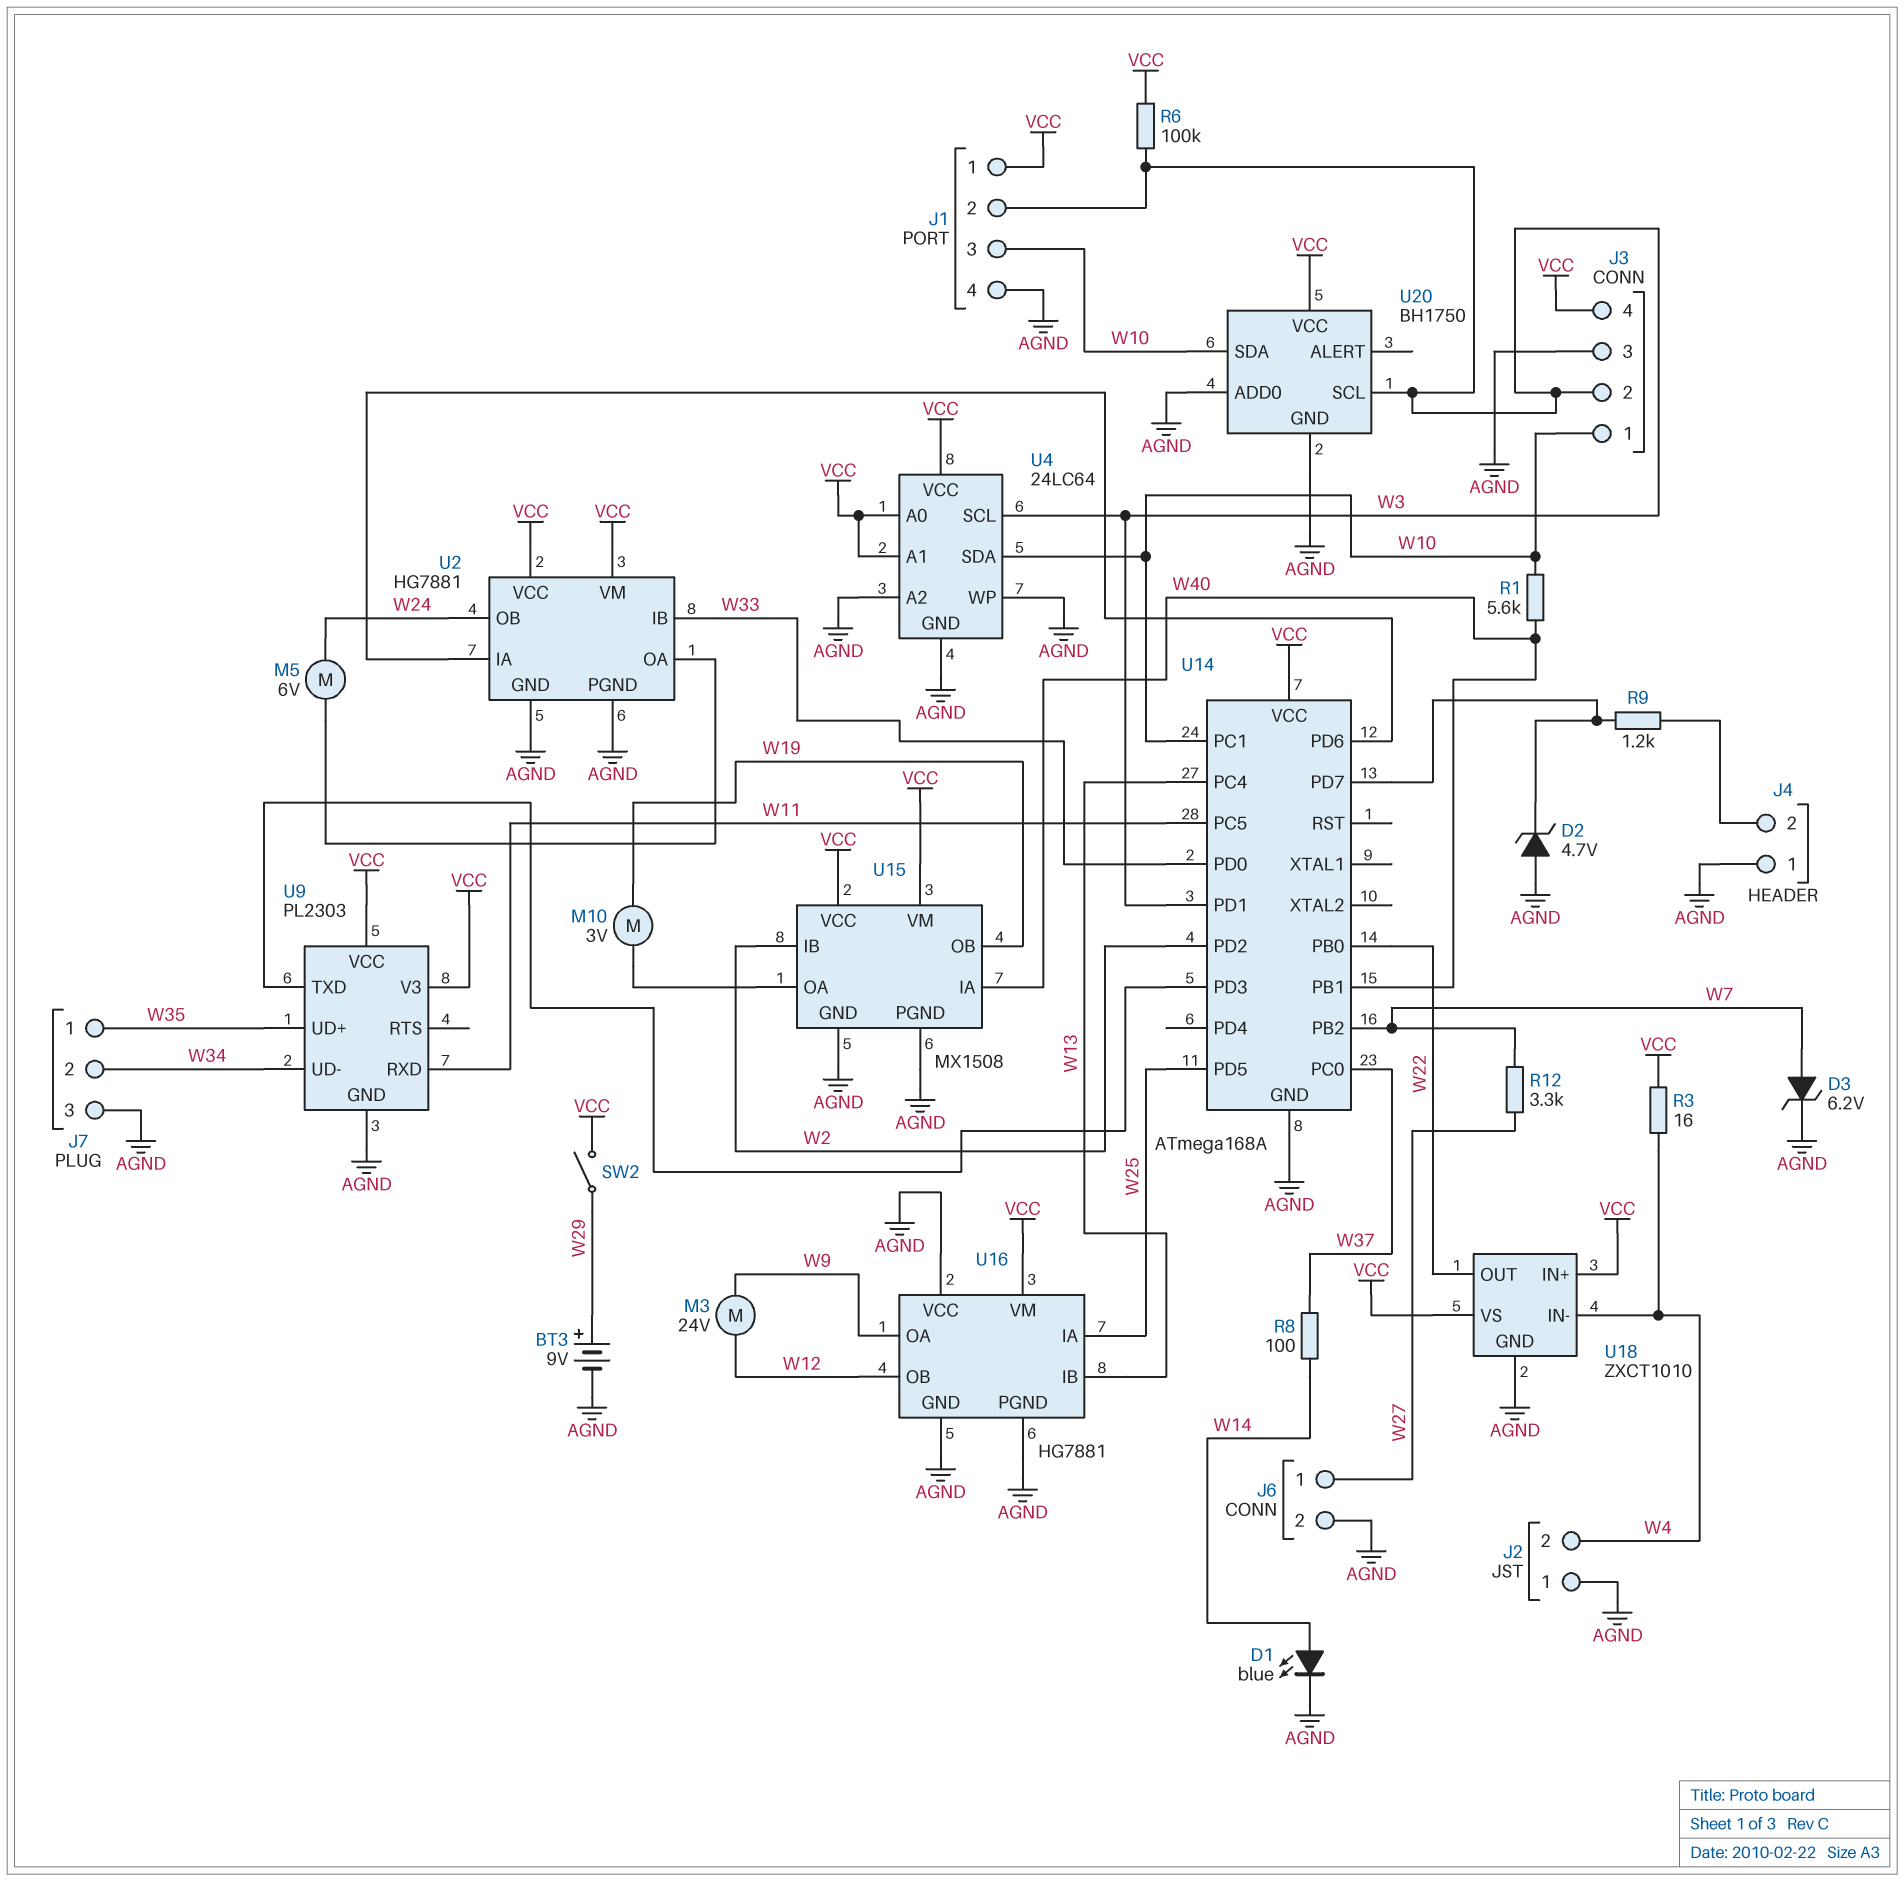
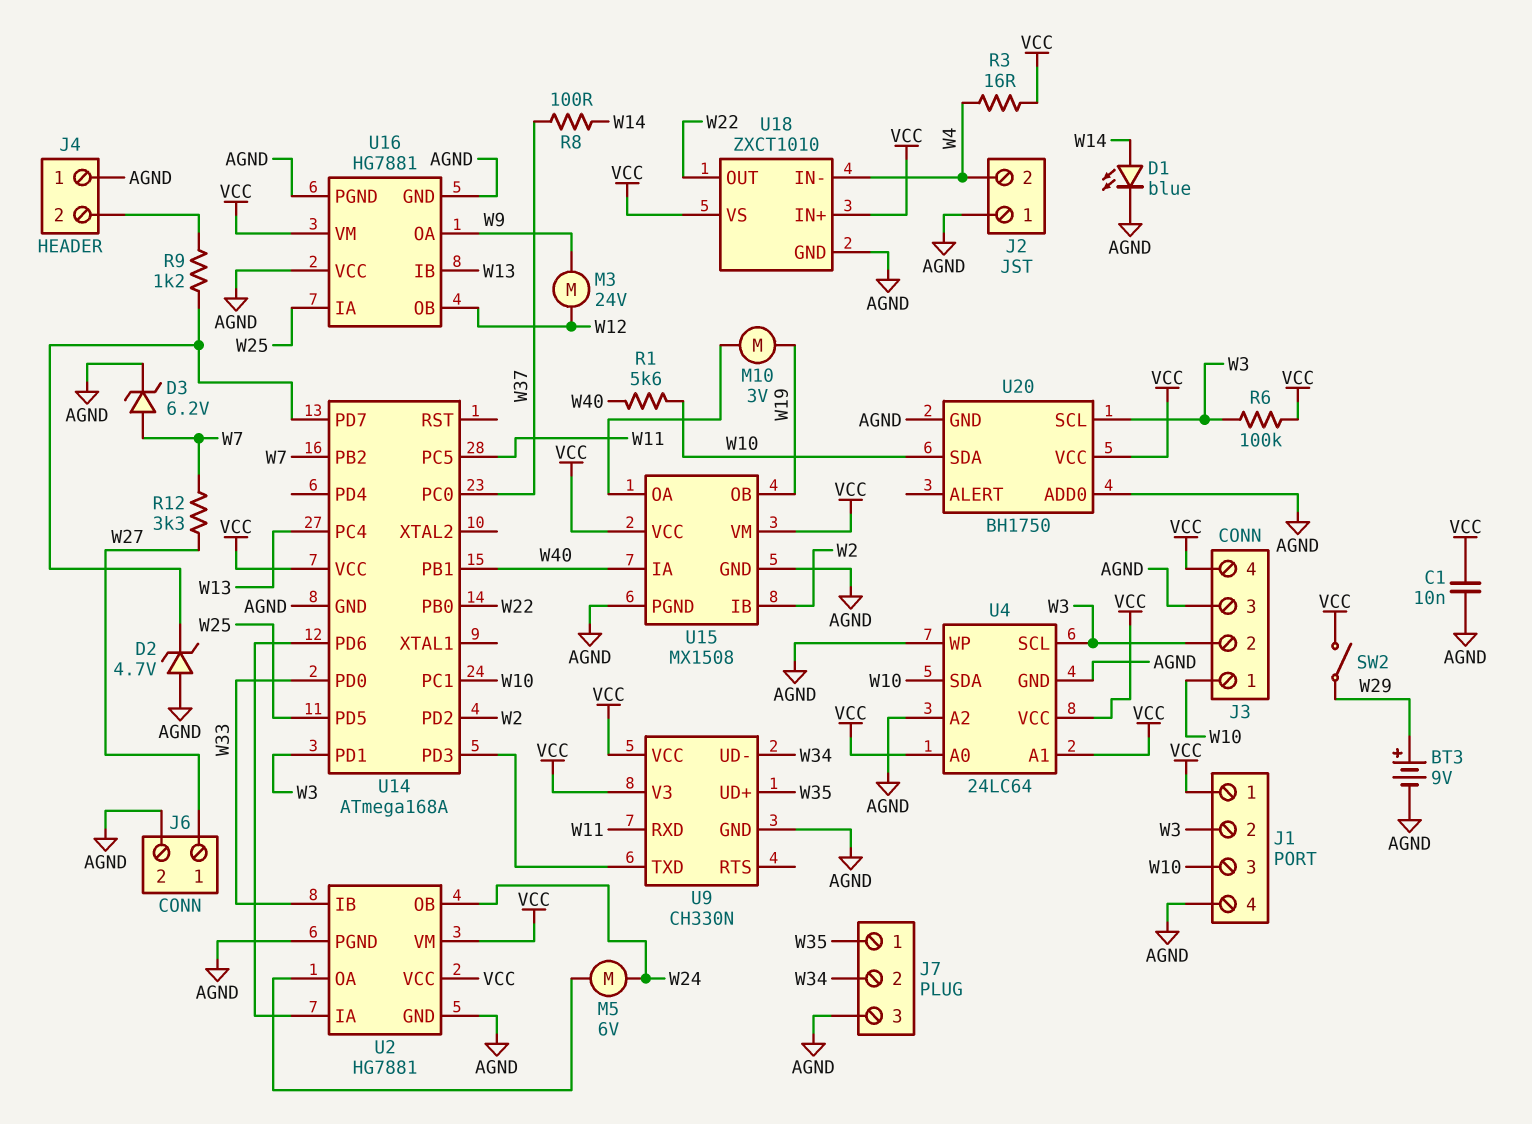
C1: none -> 10nF (AGND, VCC)
U9: PL2303 -> CH330N

